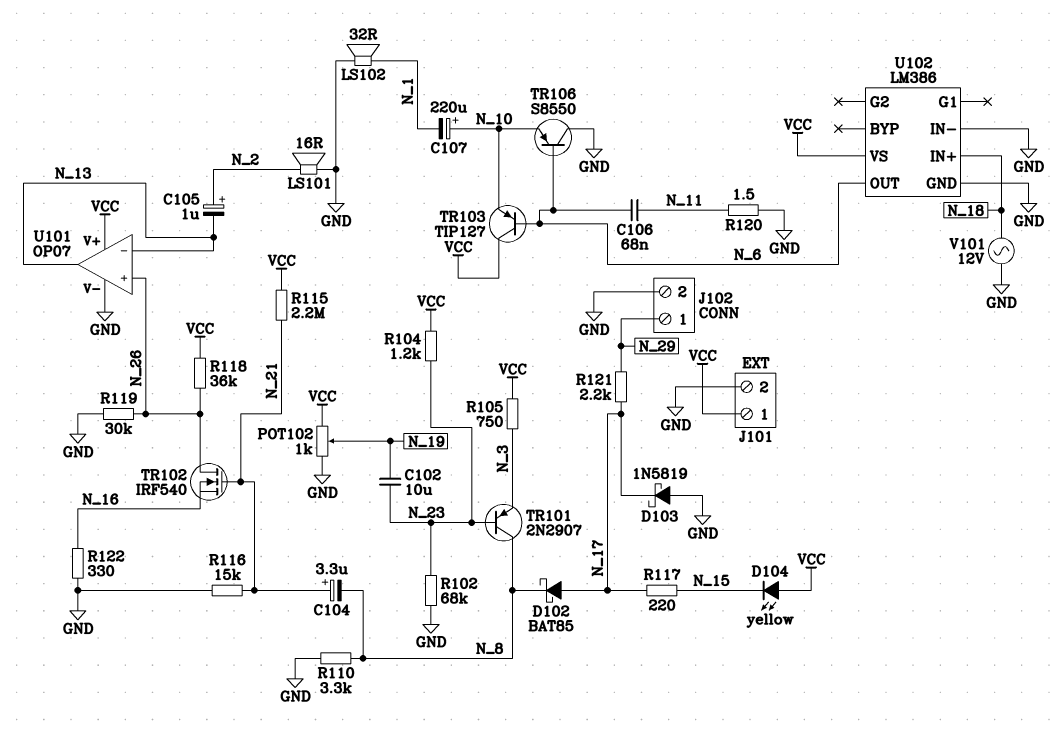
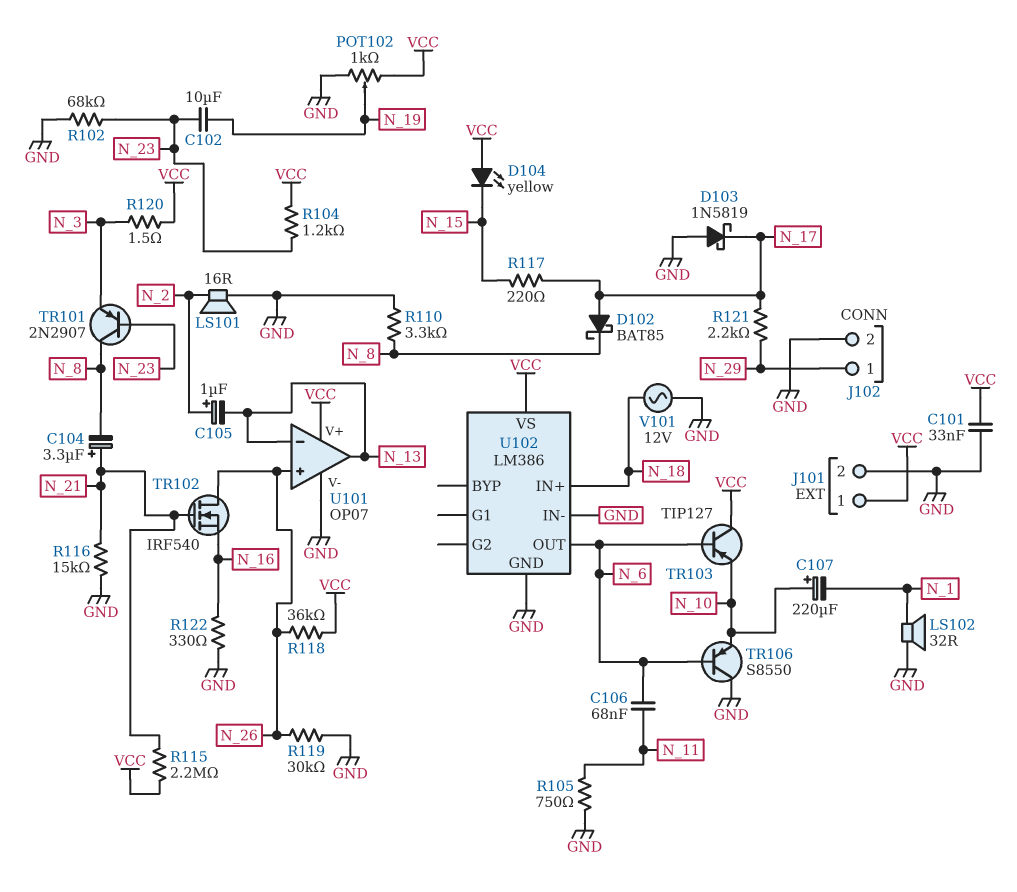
C101: none -> 33nF (GND, VCC)
R105: 750 (N_3, VCC) -> 750 (GND, N_11)
R120: 1.5 (GND, N_11) -> 1.5 (N_3, VCC)

